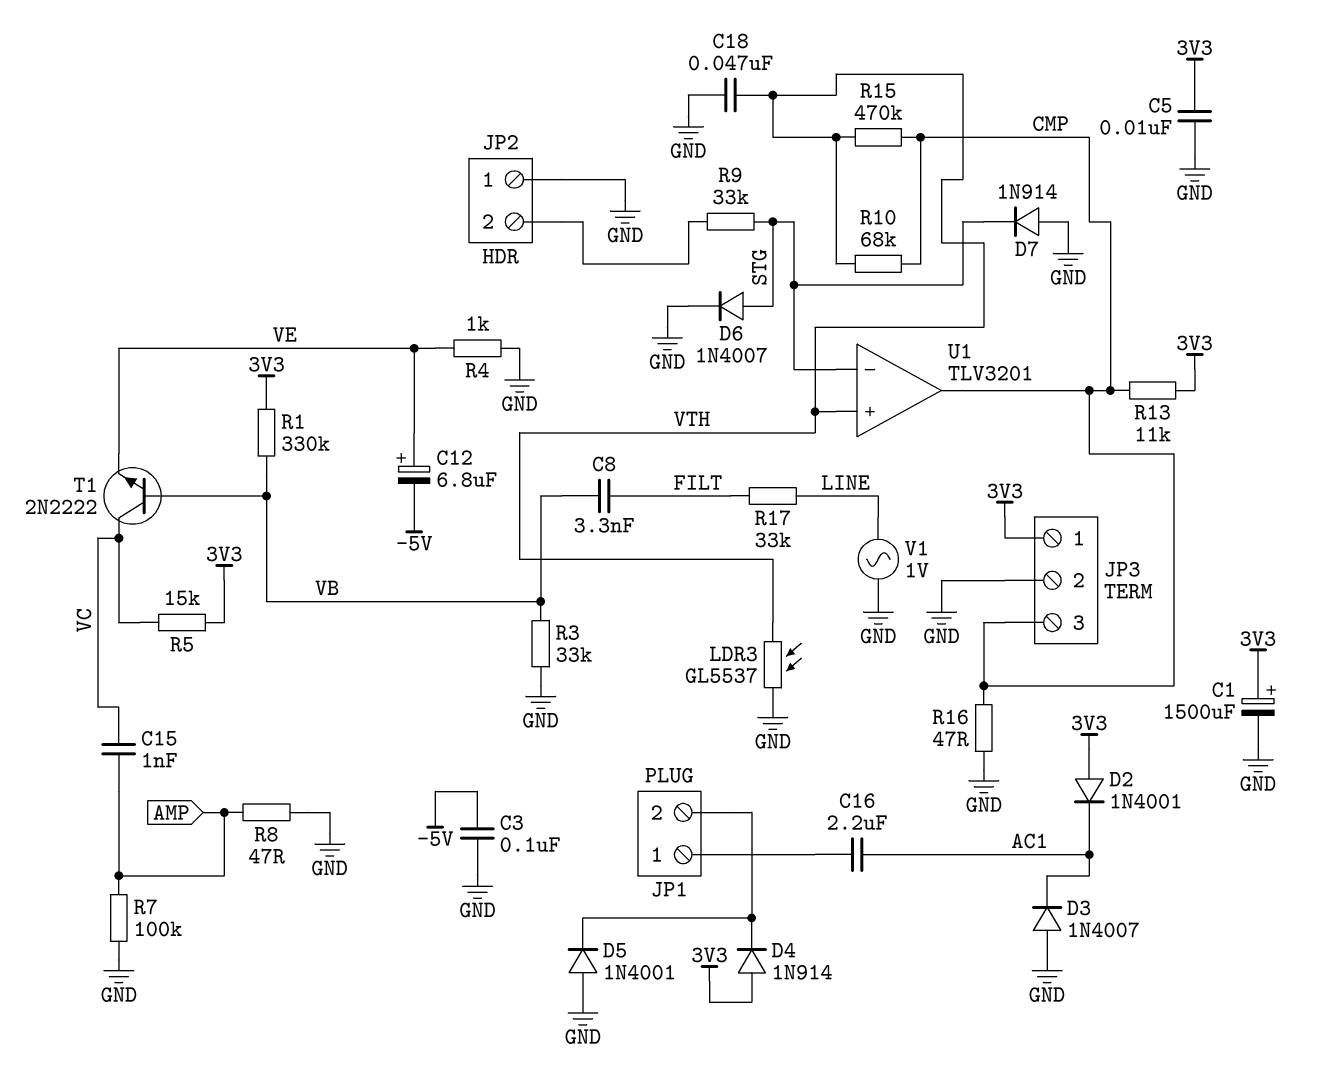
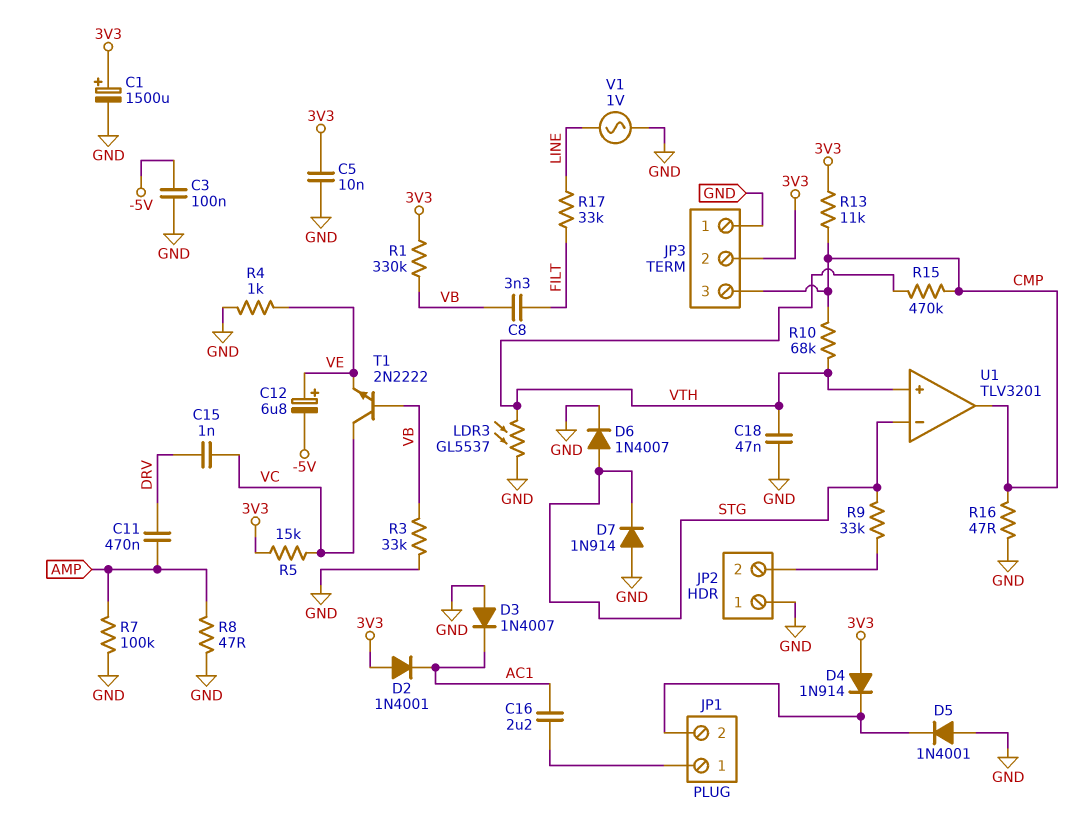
C11: none -> 470nF (AMP, DRV)
C15: 1nF (AMP, VC) -> 1nF (DRV, VC)
JP3 pin 1: 3V3 -> GND
JP3 pin 2: GND -> 3V3

